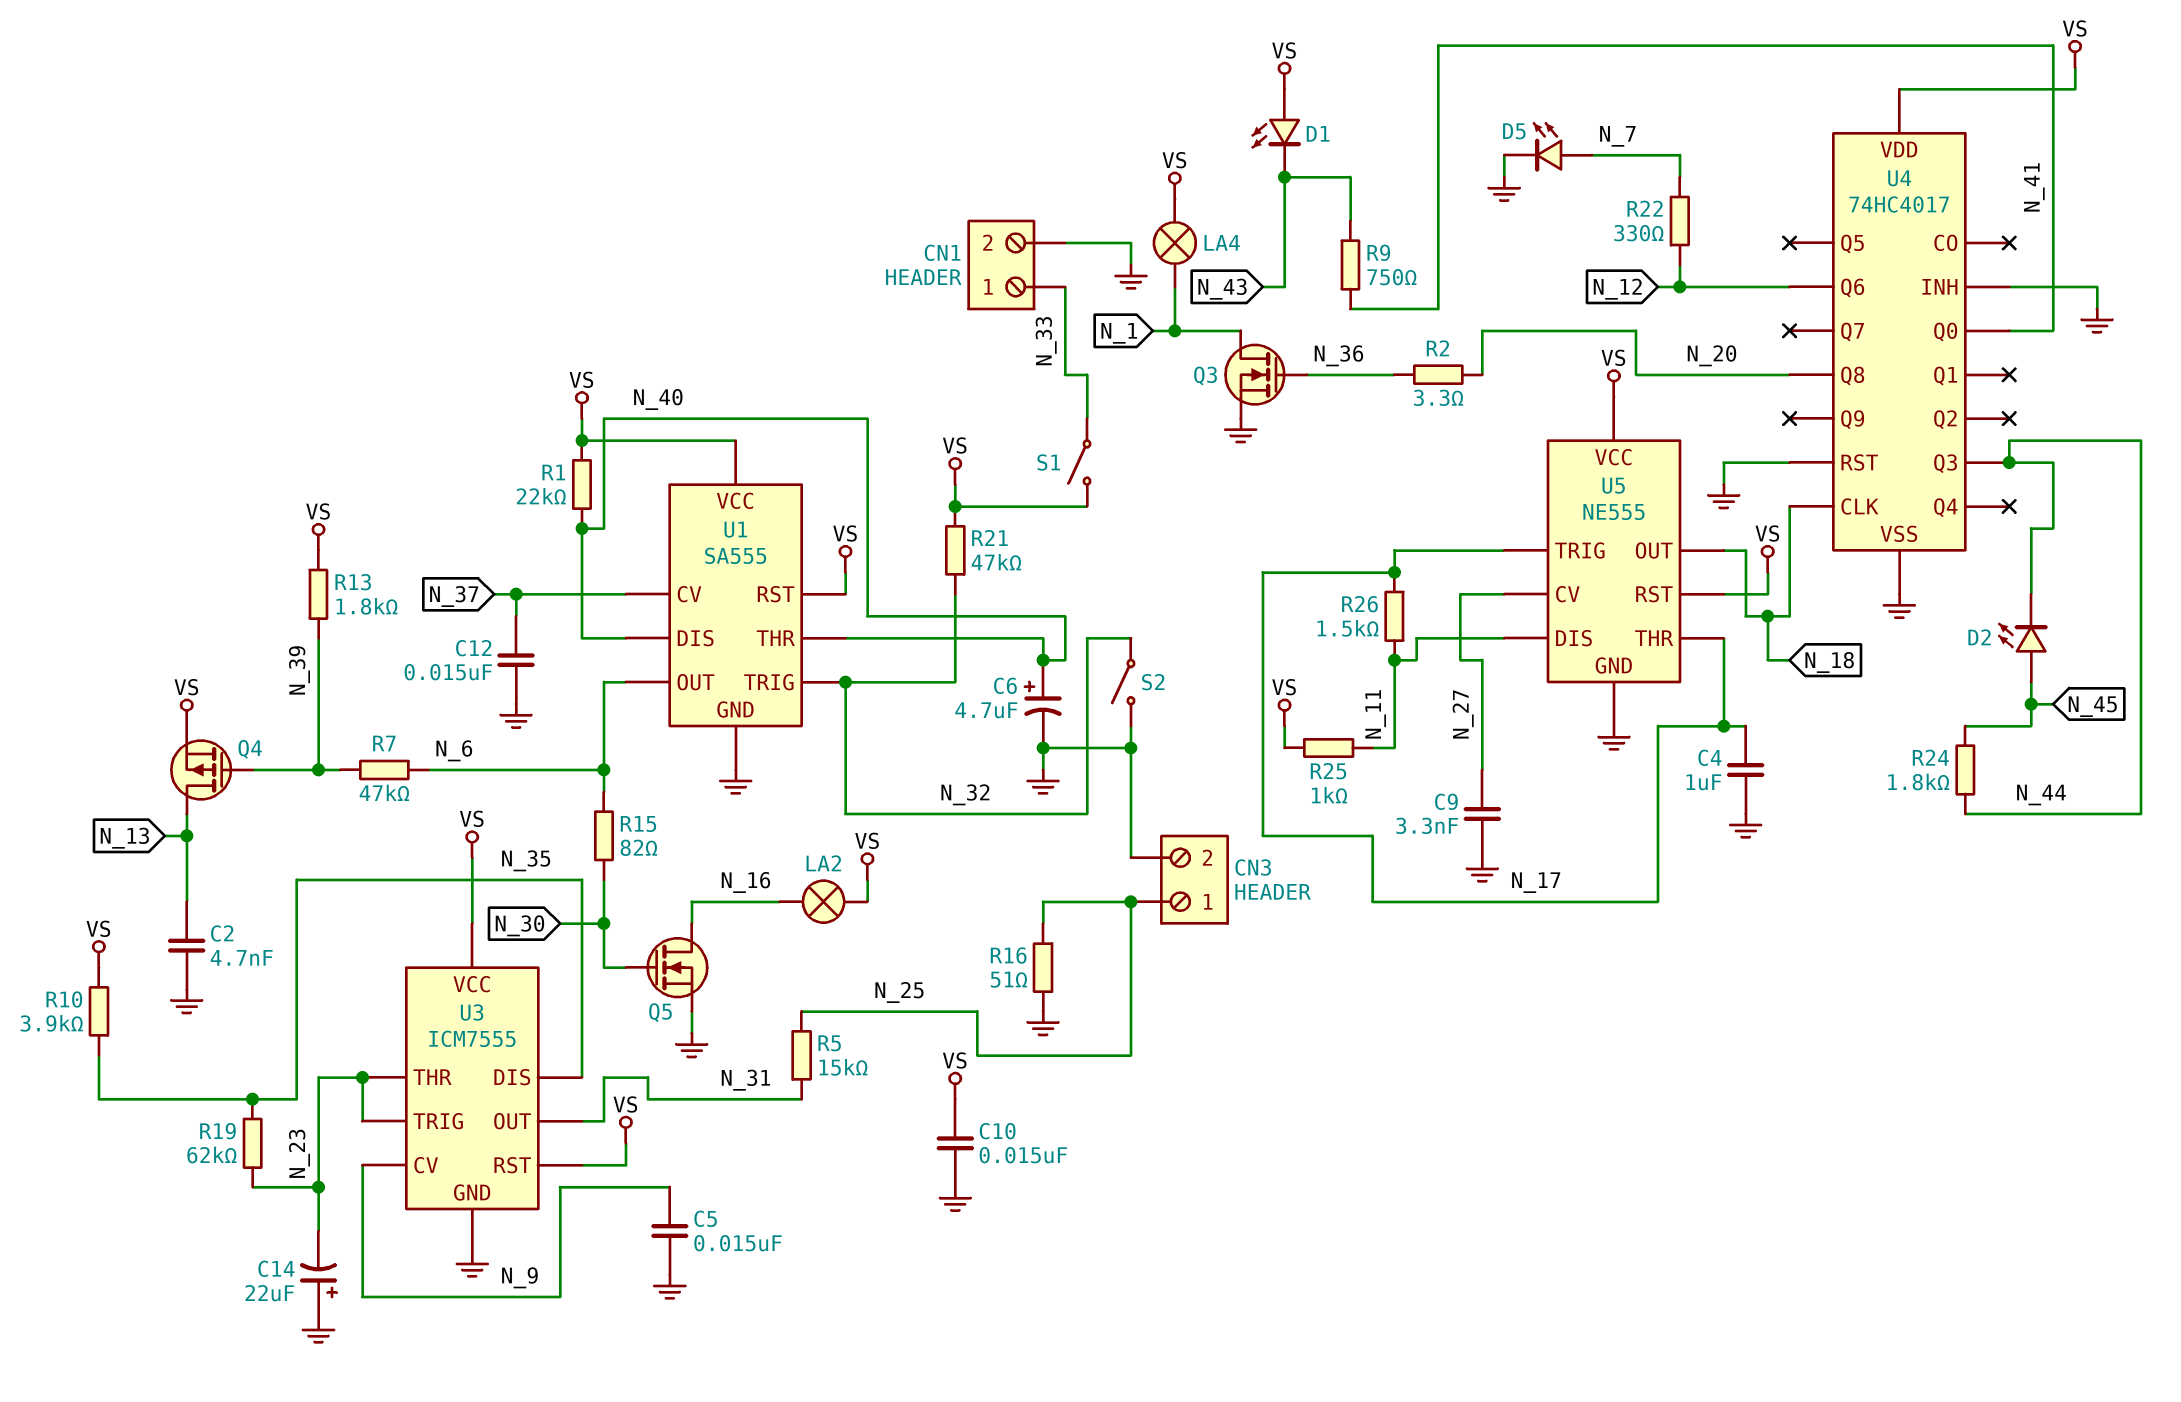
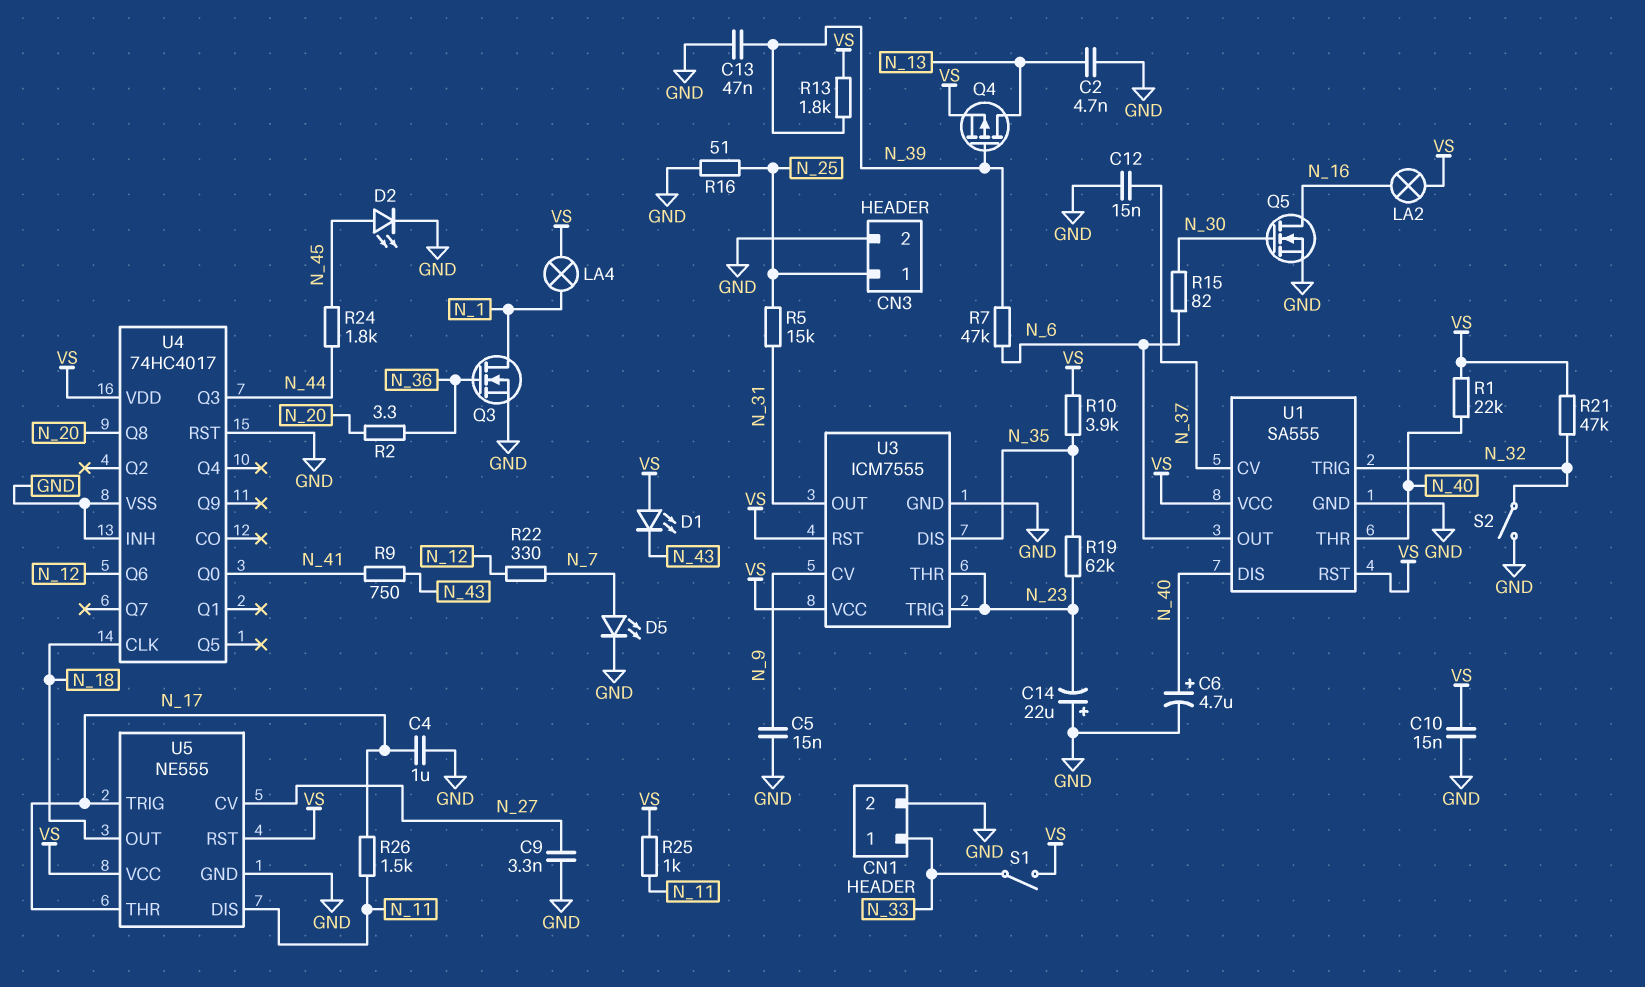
C13: none -> 47nF (GND, N_39)
D2: LED (A N_45, K N_44) -> LED (A N_45, K GND)

